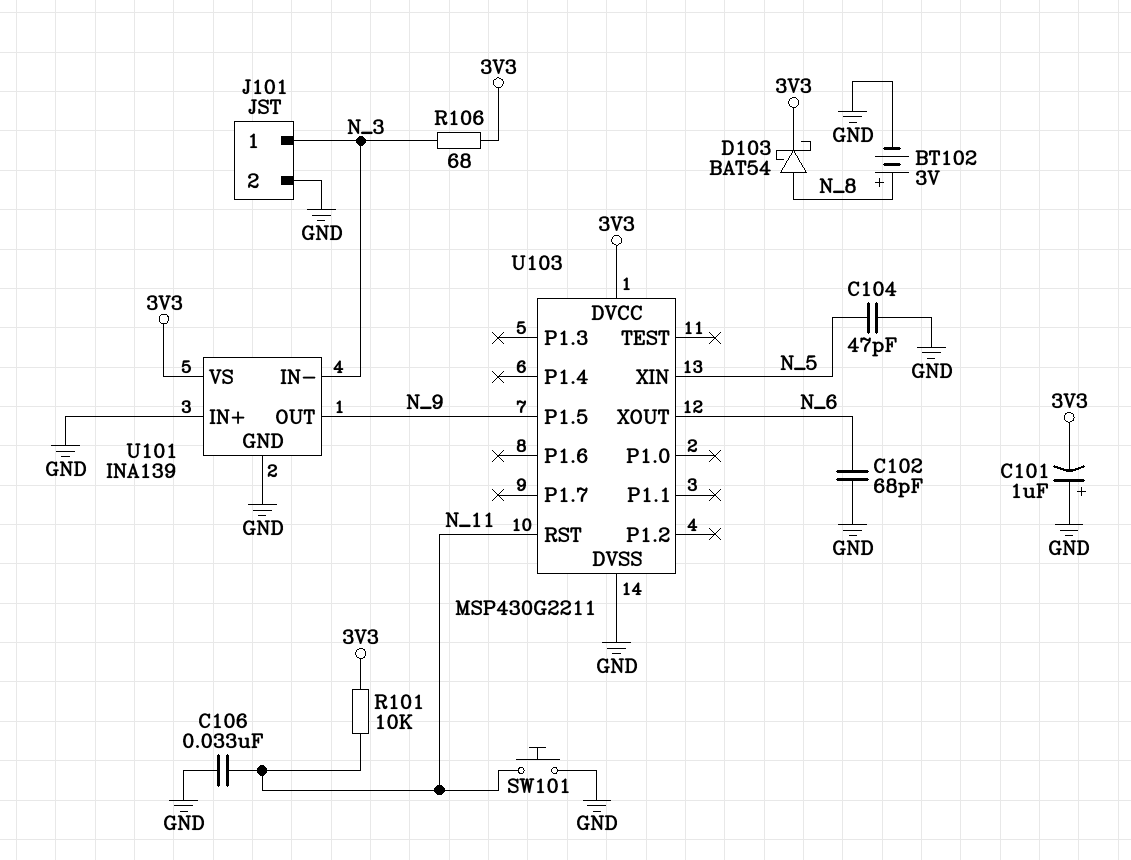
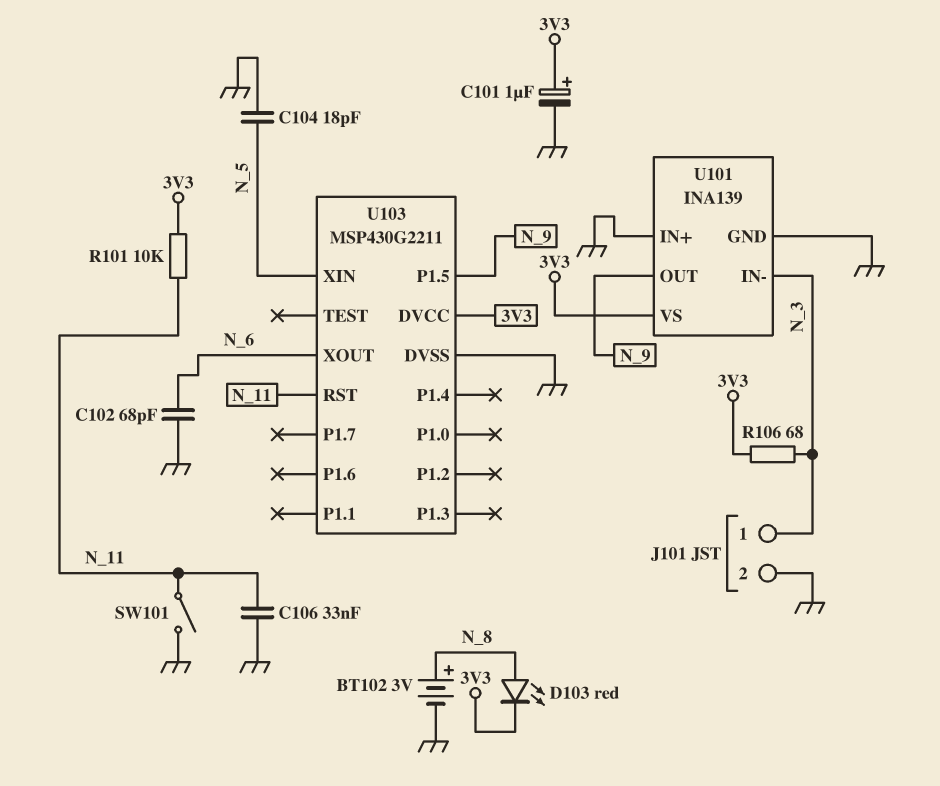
C101: 1uF (plus GND, minus 3V3) -> 1uF (plus 3V3, minus GND)
C104: 47pF (GND, N_5) -> 18pF (GND, N_5)
D103: schottky BAT54 (A N_8, K 3V3) -> LED red (A N_8, K 3V3)
SW101: button (GND, N_11) -> switch (GND, N_11)

